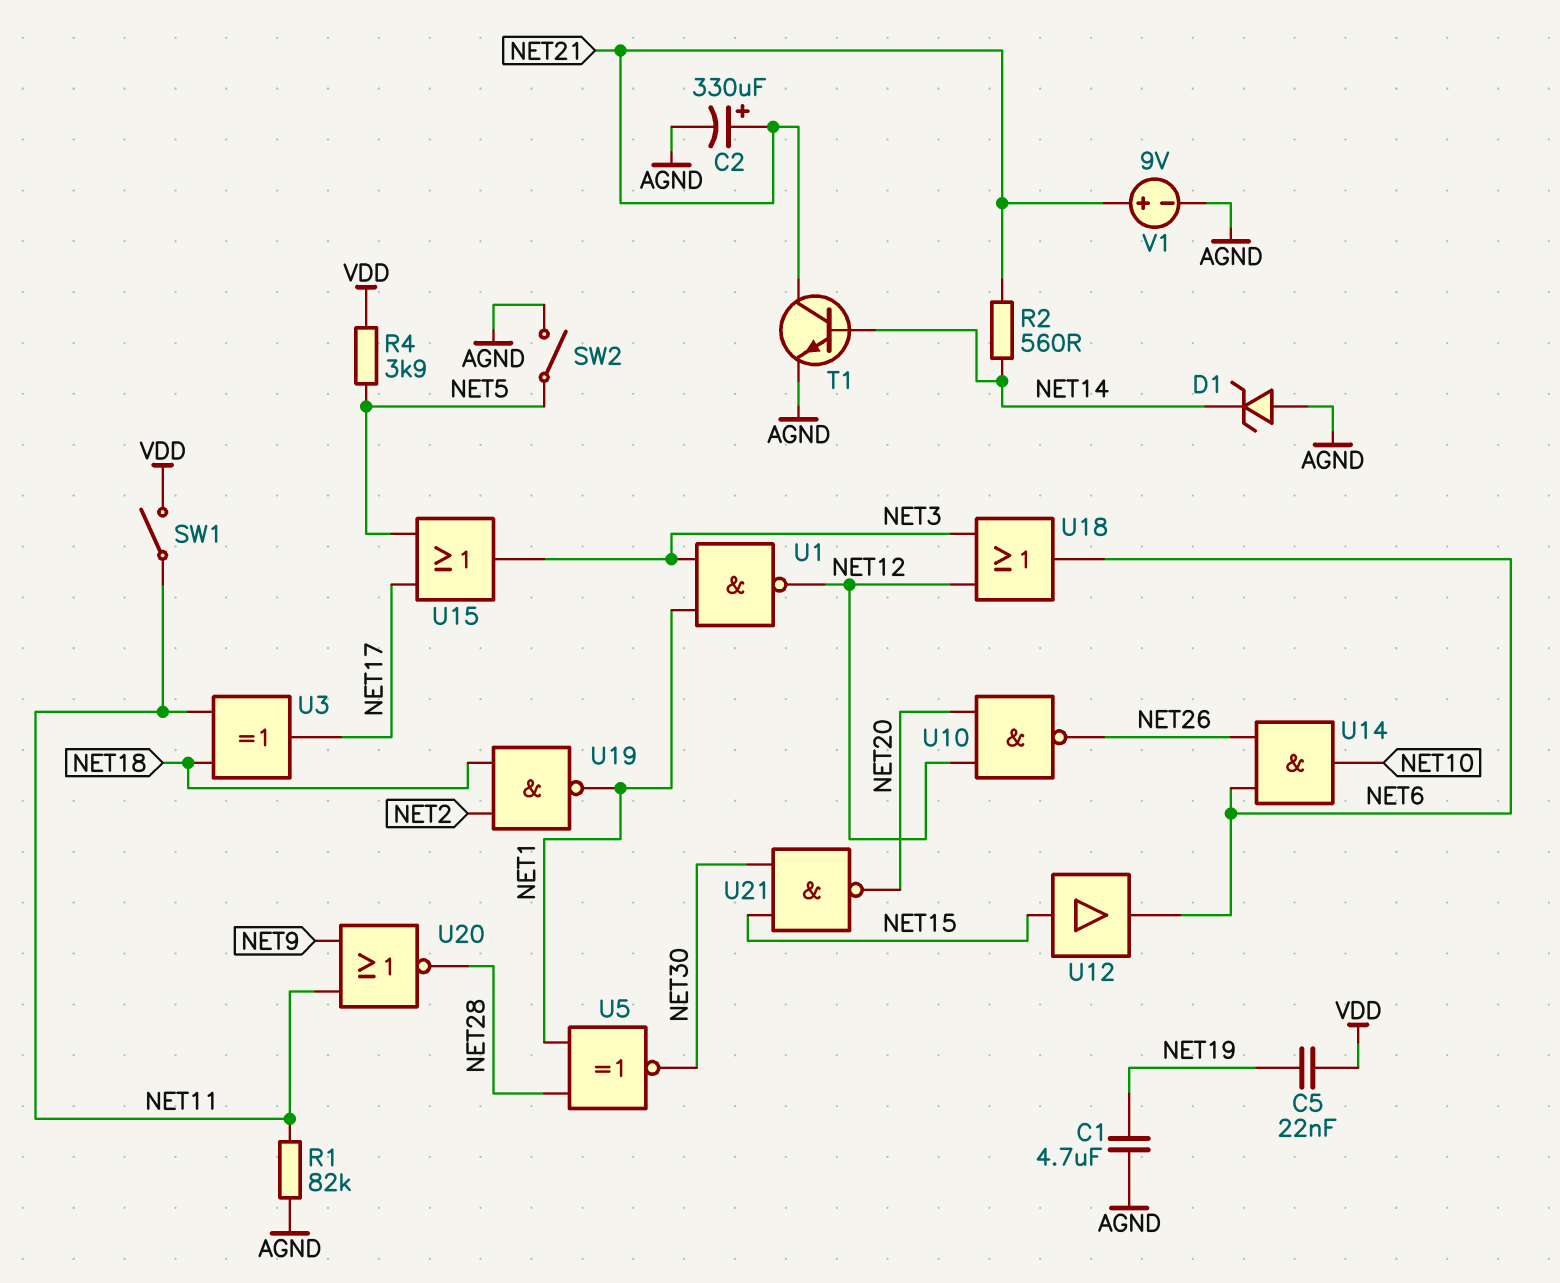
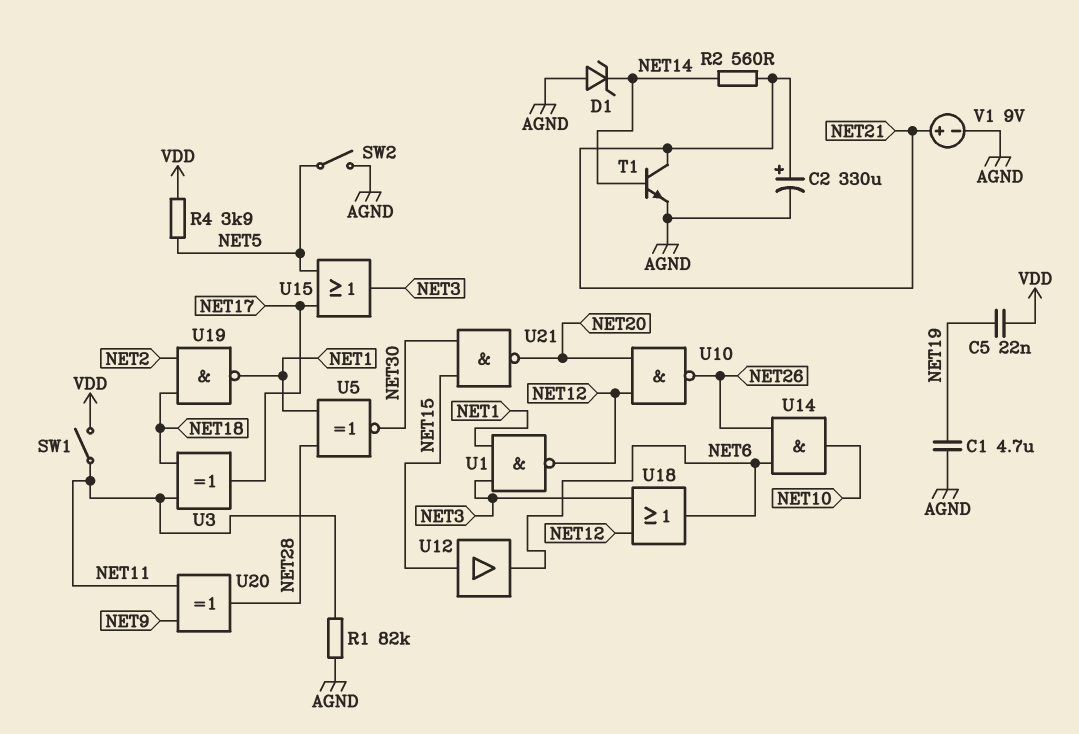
U20: NOR (in NET9, in NET11, out NET28) -> XOR (in NET9, in NET11, out NET28)

